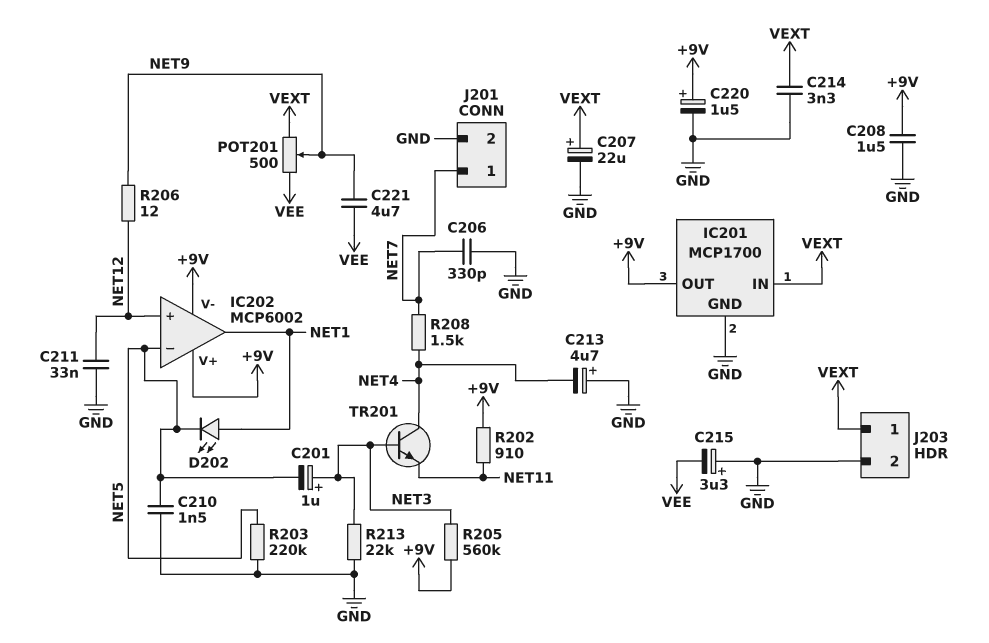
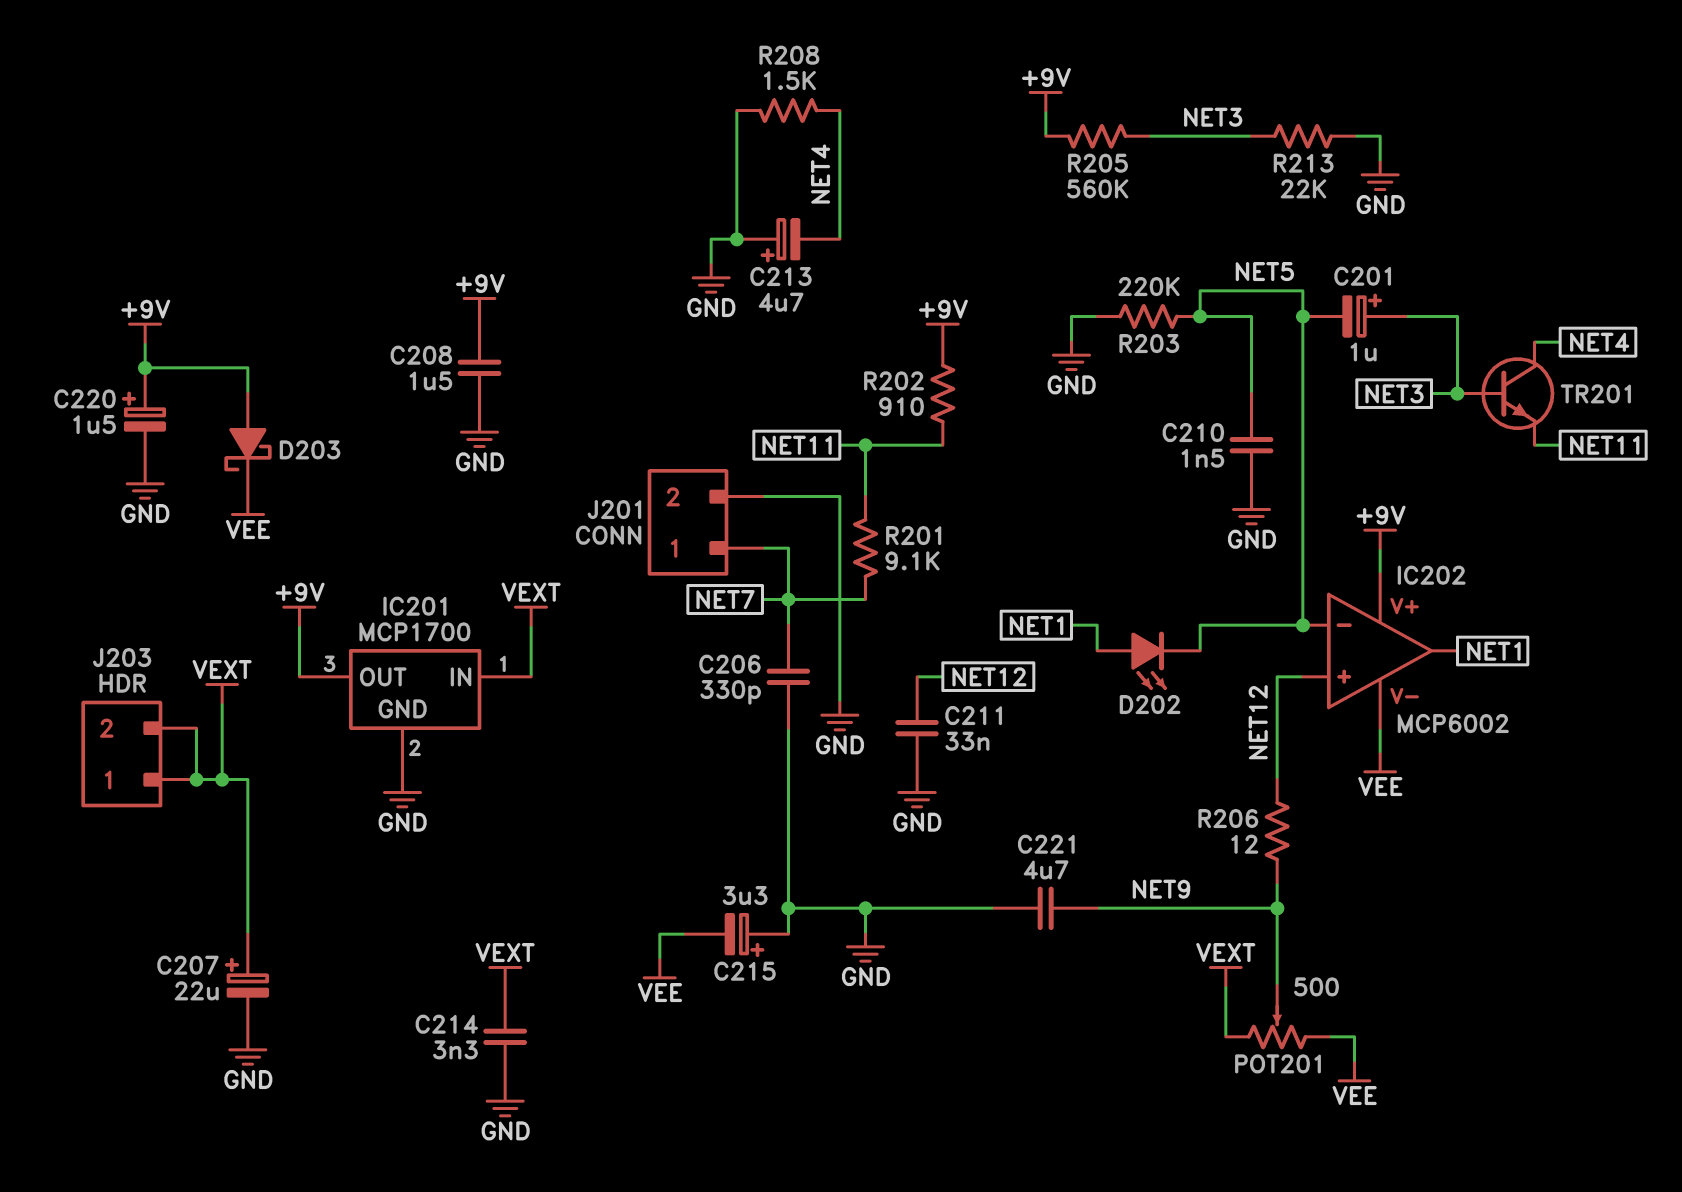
C221: 4.7uF (NET9, VEE) -> 4.7uF (GND, NET9)
D203: none -> schottky (A +9V, K VEE)
IC202 pin V-: +9V -> VEE
J203 pin 2: GND -> VEXT
R201: none -> 9.1k (NET7, NET11)
R208: 1.5k (NET4, NET7) -> 1.5k (GND, NET4)

